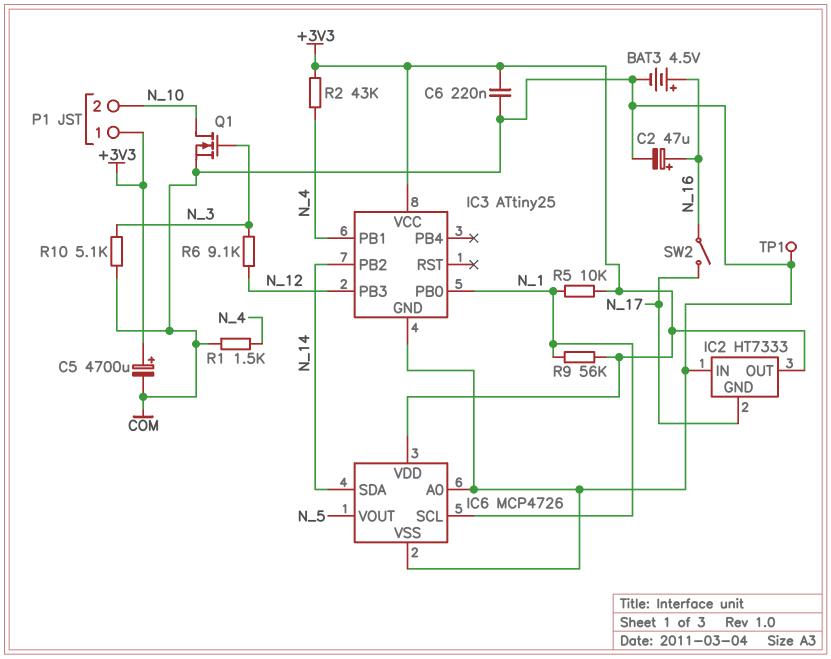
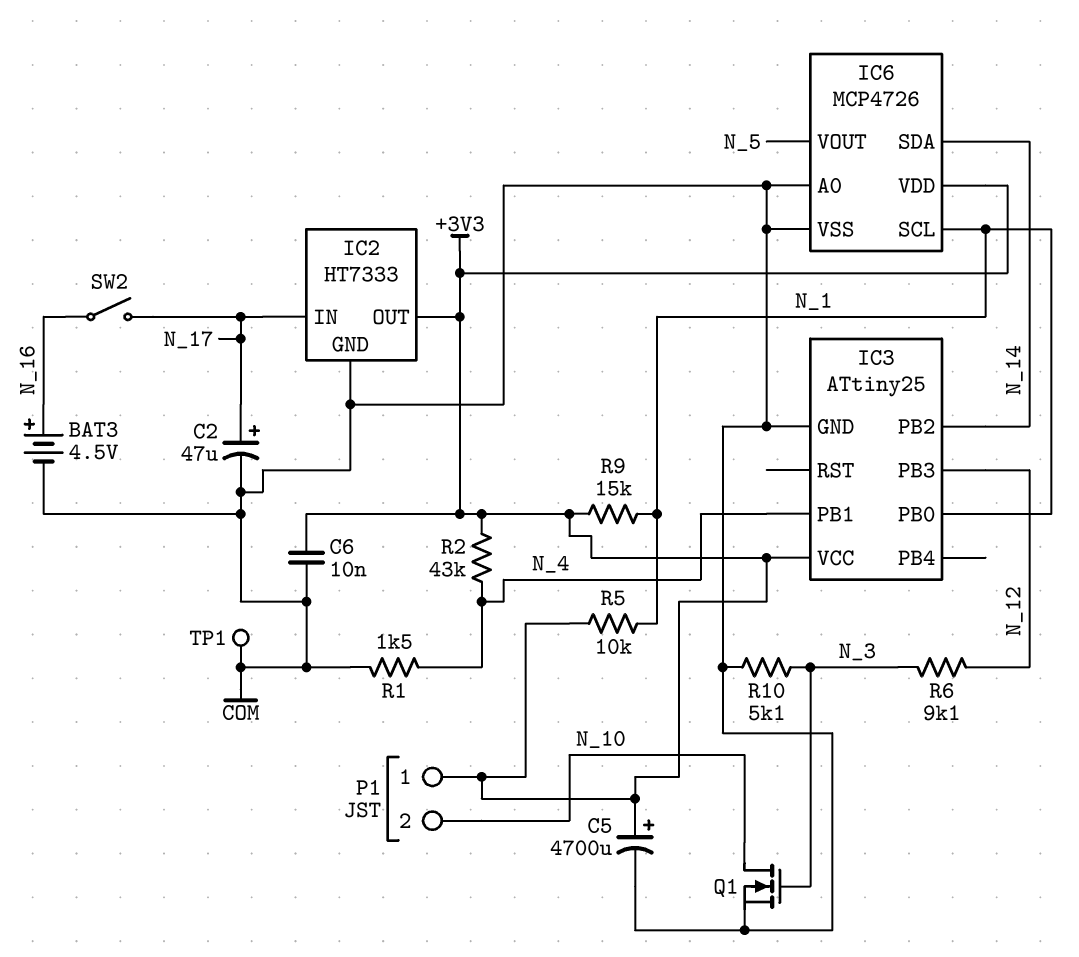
C2: 47uF (plus N_16, minus COM) -> 47uF (plus N_17, minus COM)
C6: 220nF (+3V3, COM) -> 10nF (+3V3, COM)
IC2 pin GND: N_17 -> COM
IC2 pin IN: COM -> N_17
R9: 56k (+3V3, N_1) -> 15k (+3V3, N_1)

